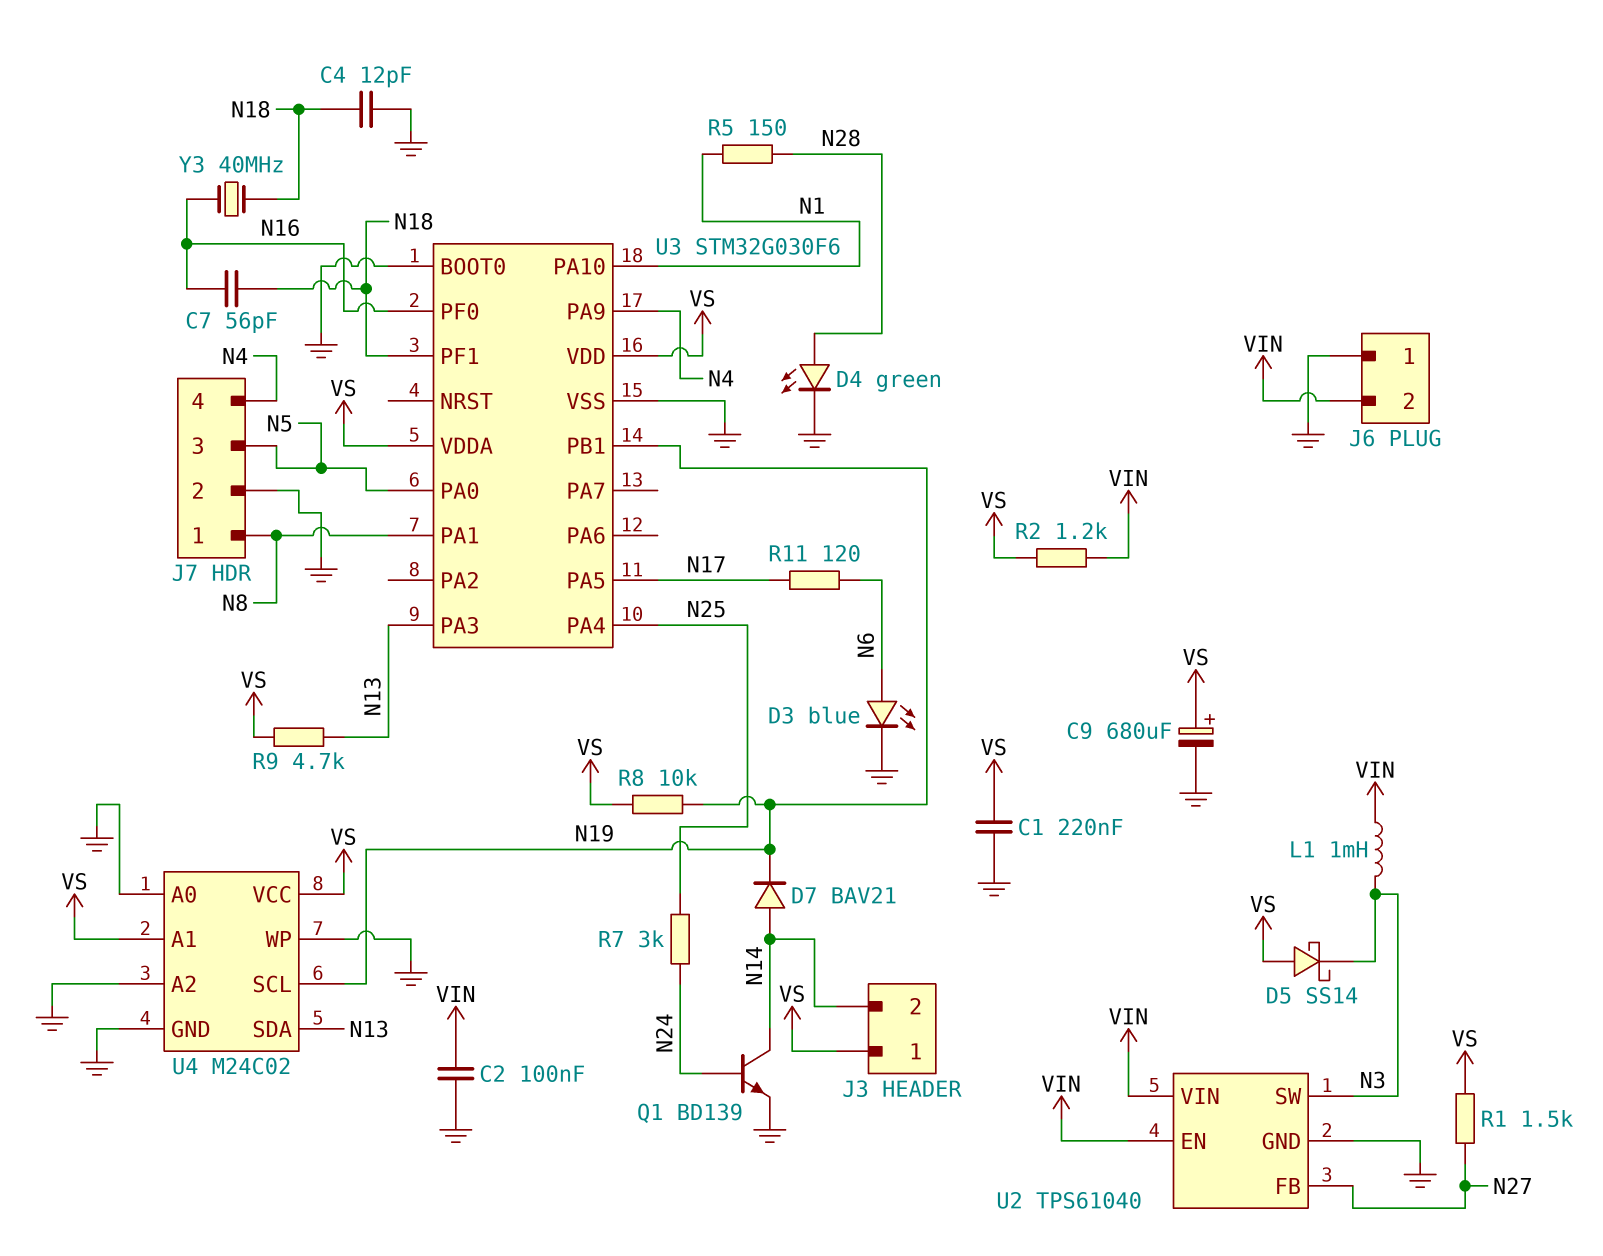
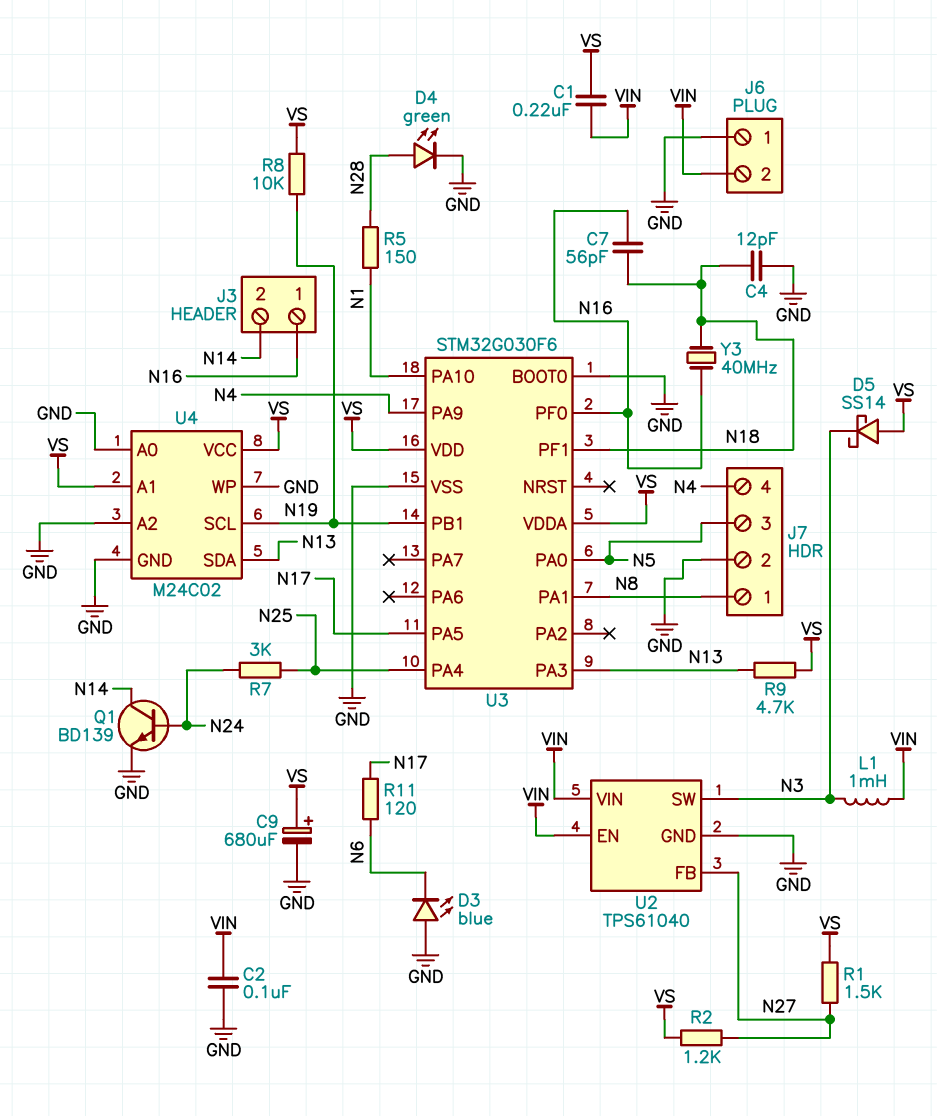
C1: 220nF (GND, VS) -> 220nF (VIN, VS)
D3: LED blue (A N6, K GND) -> LED blue (A GND, K N6)
D7: diode BAV21 (A N14, K N19) -> none
J3 pin 1: VS -> N16
R2: 1.2k (VIN, VS) -> 1.2k (N27, VS)

